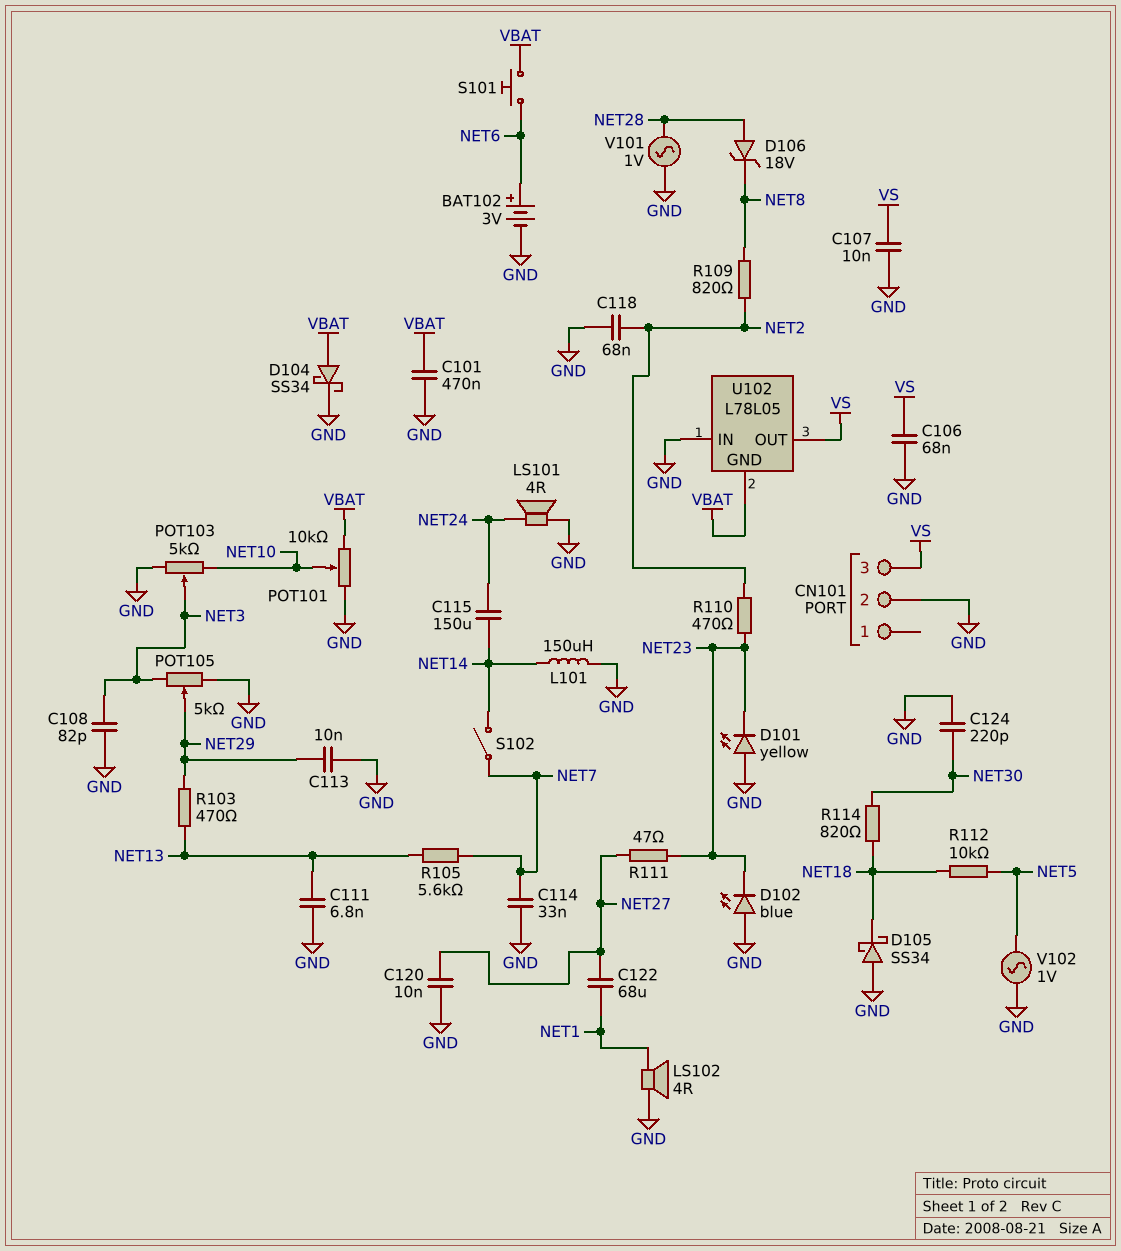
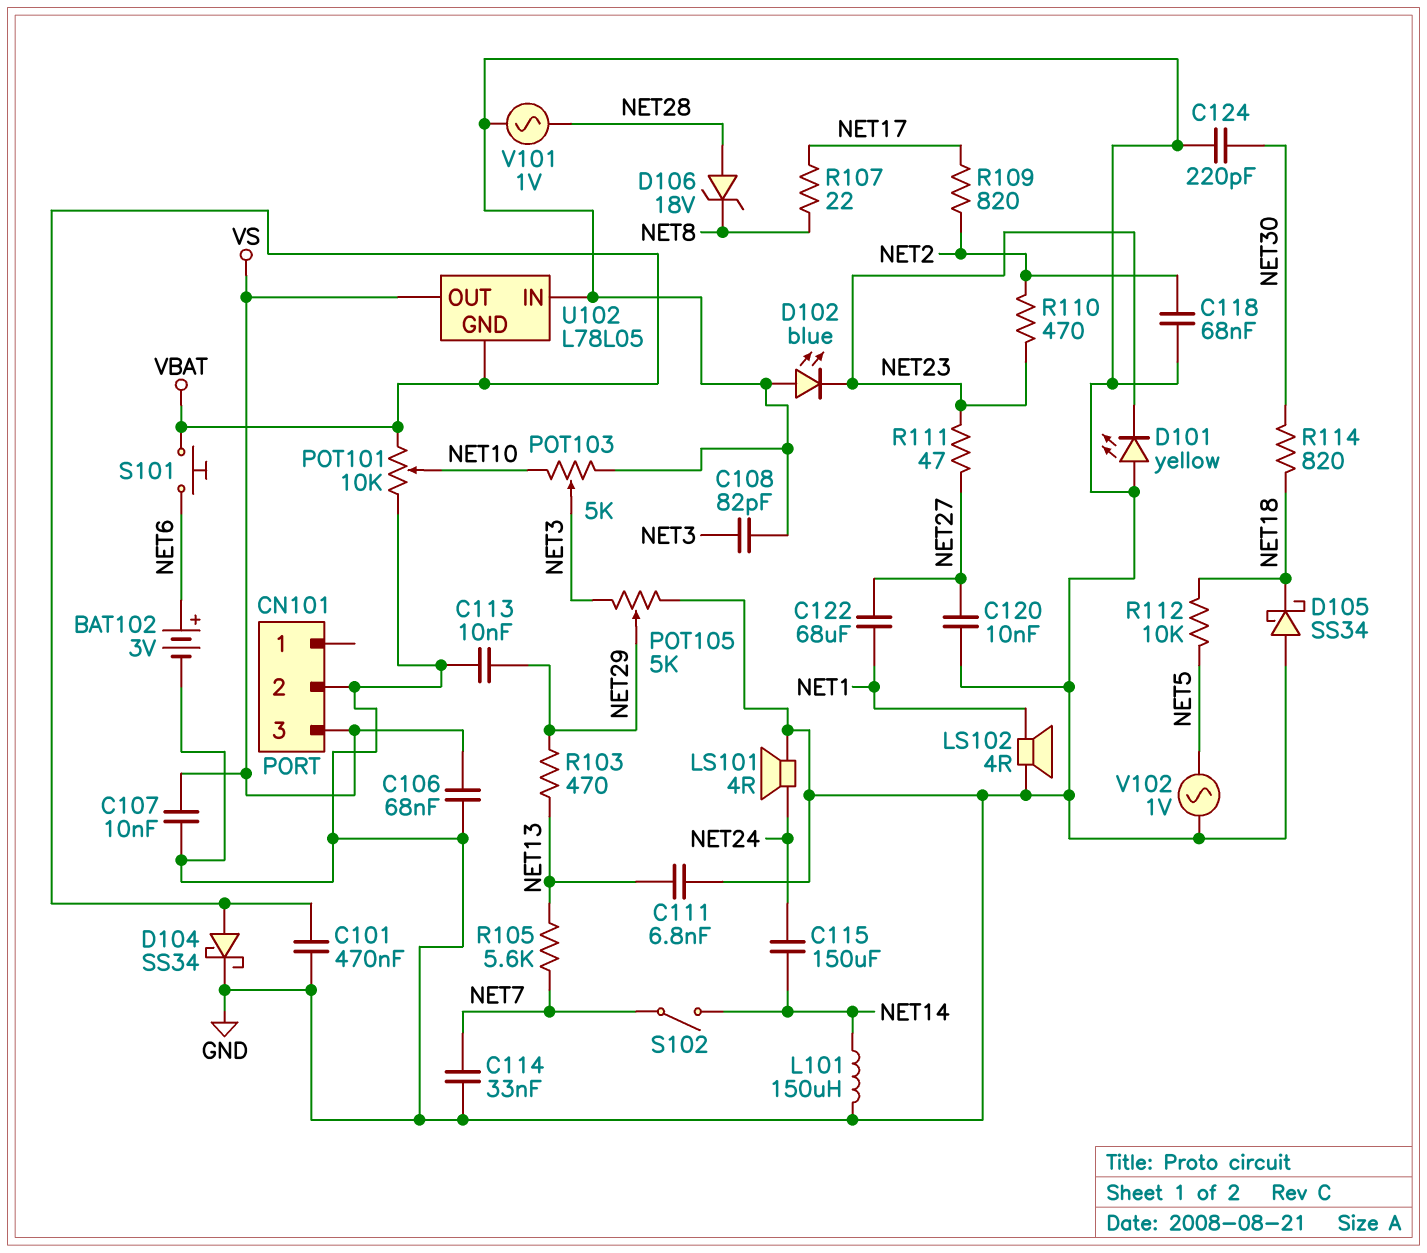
R107: none -> 22 (NET8, NET17)
R109: 820 (NET2, NET8) -> 820 (NET2, NET17)

